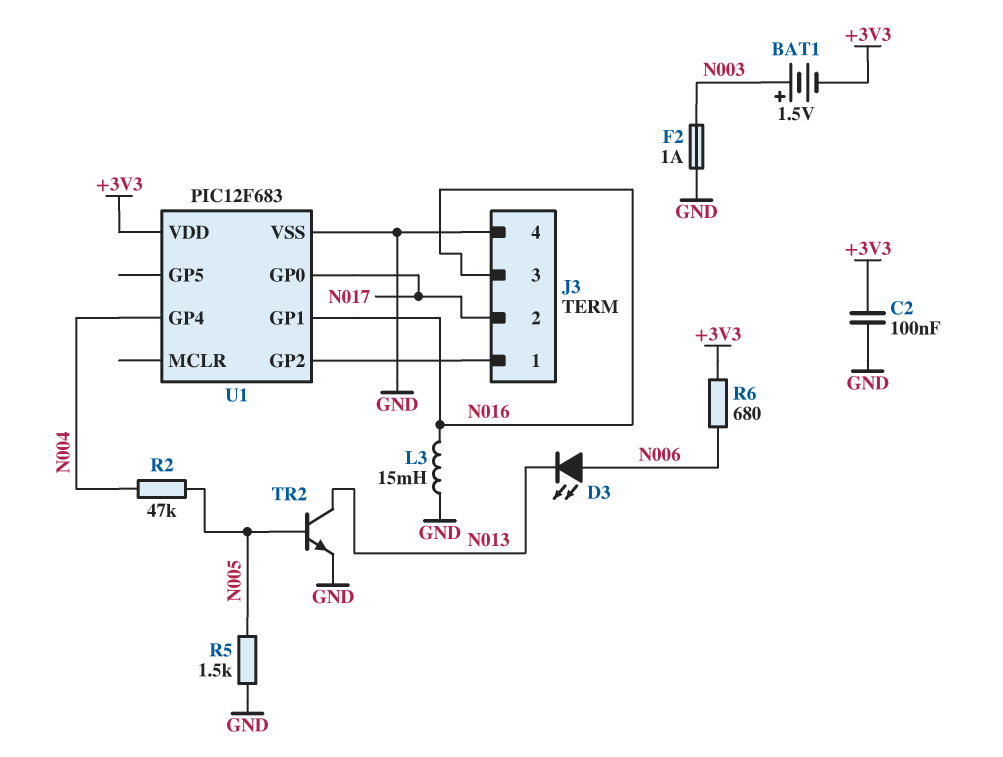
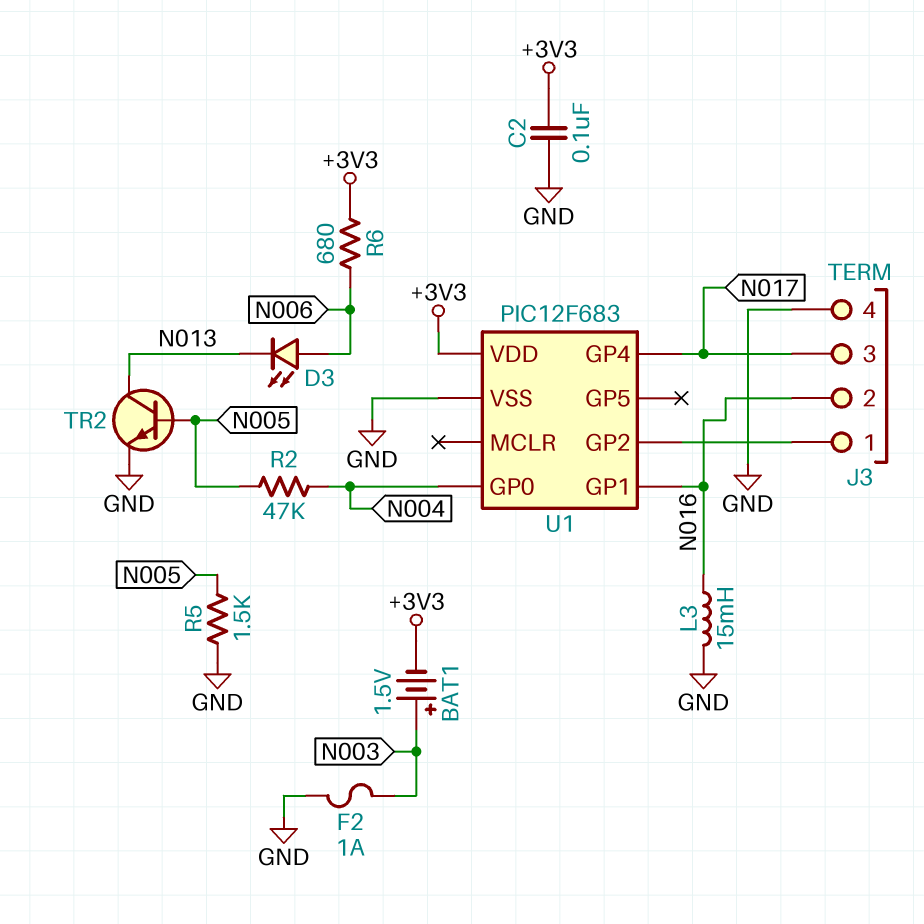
J3 pin 2: N017 -> N016
J3 pin 3: N016 -> N017
U1 pin GP0: N017 -> N004
U1 pin GP4: N004 -> N017

